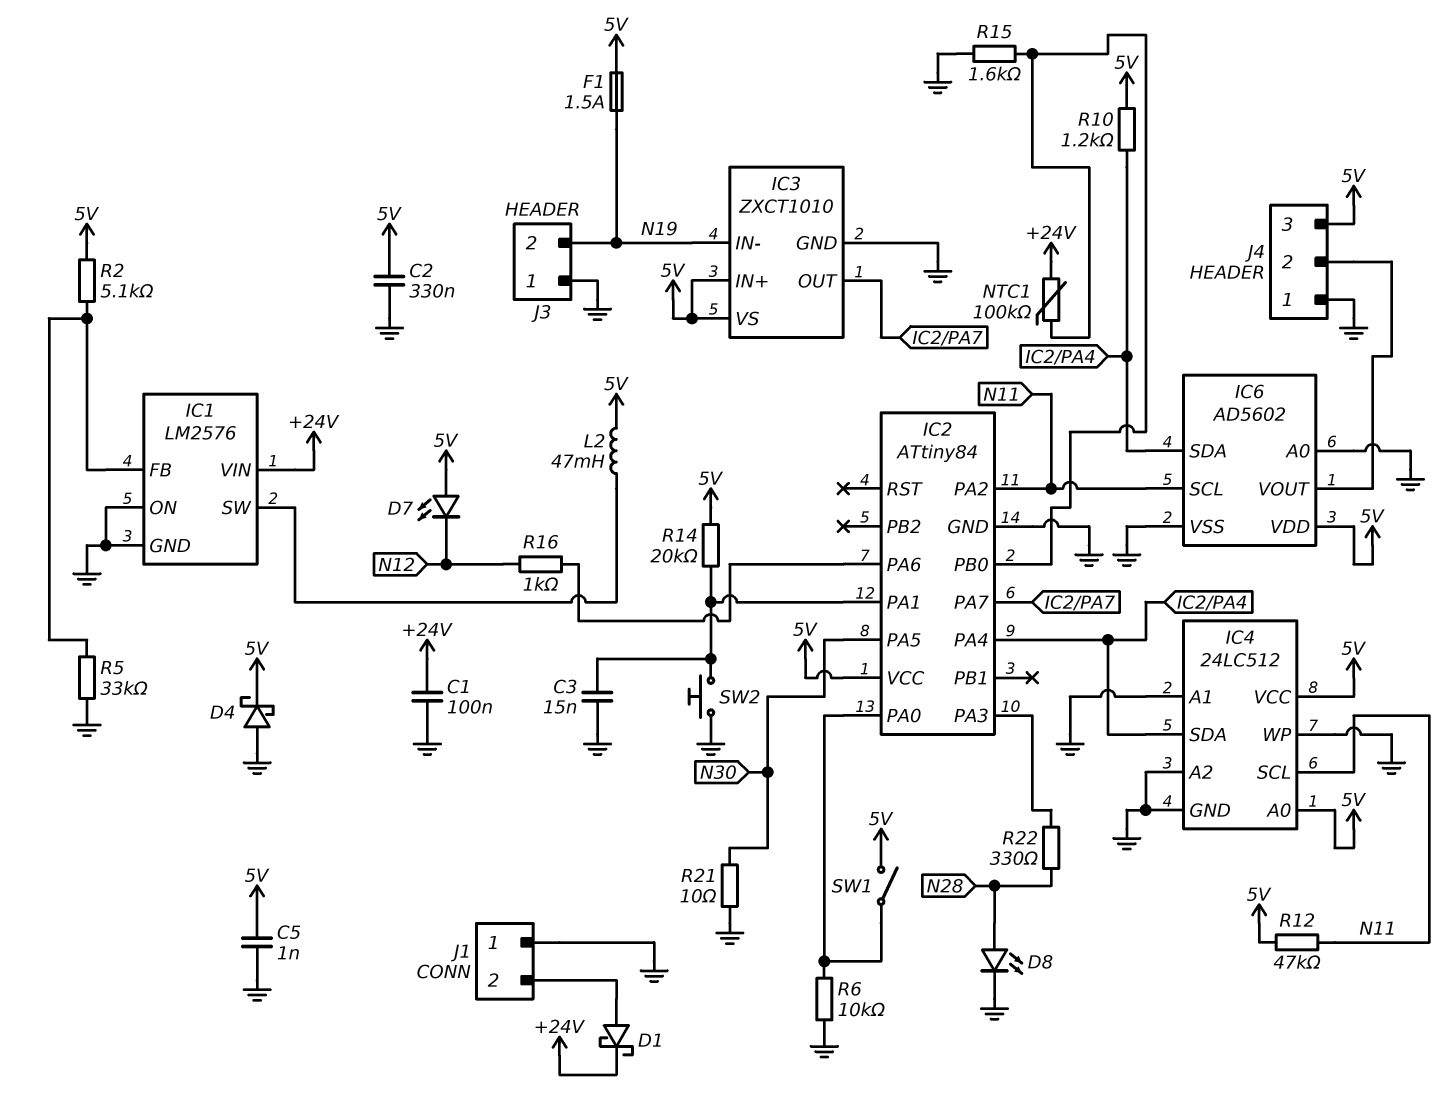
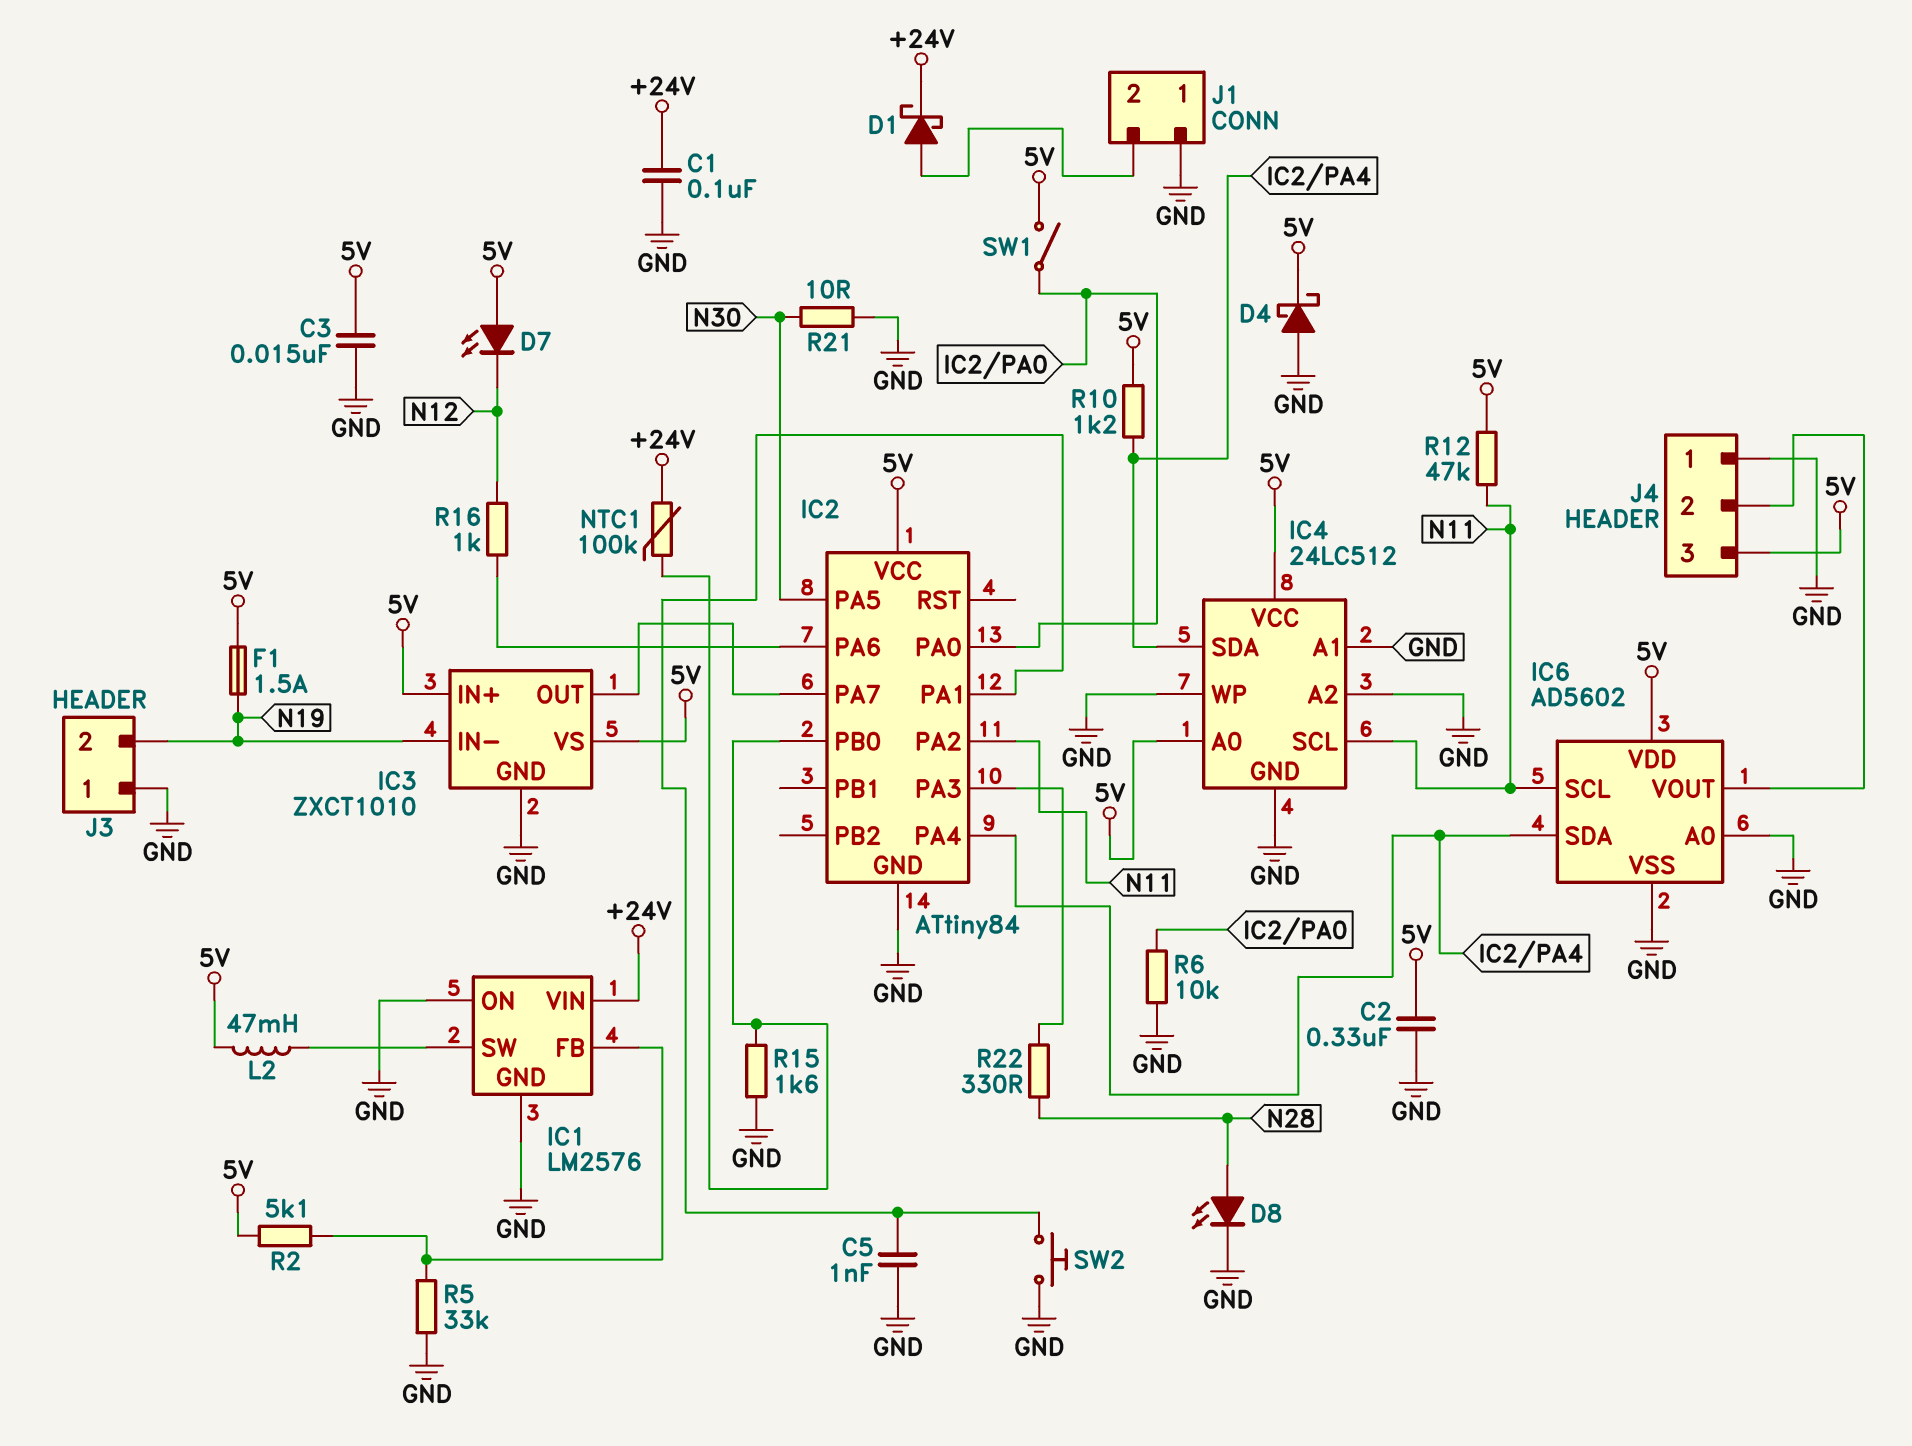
C3: 15nF (GND, IC2/PA1) -> 15nF (5V, GND)
C5: 1nF (5V, GND) -> 1nF (GND, IC2/PA1)
R14: 20k (5V, IC2/PA1) -> none

